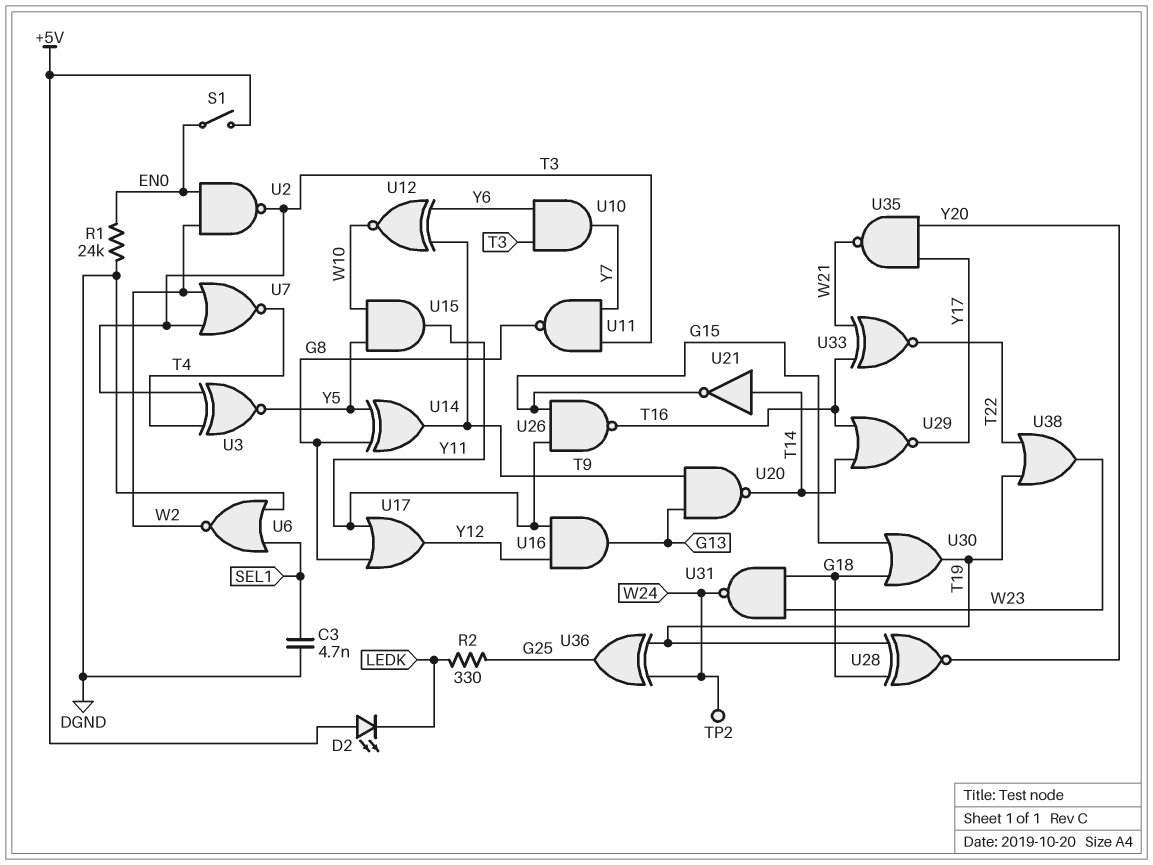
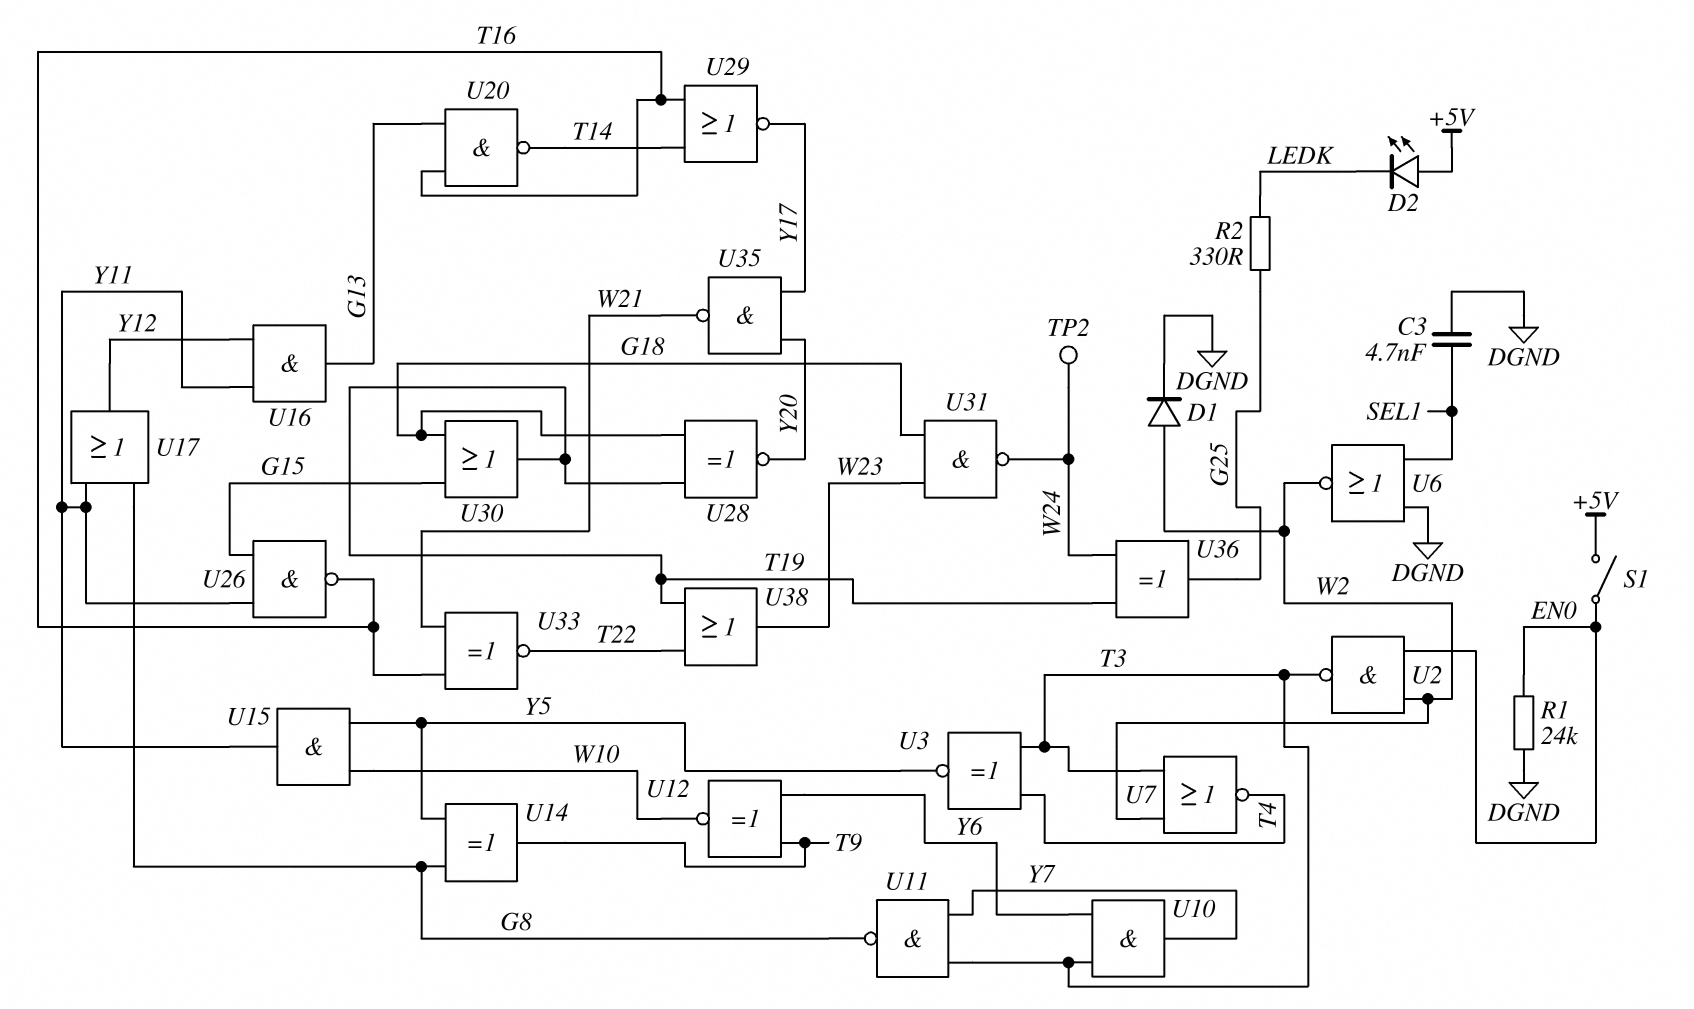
D1: none -> diode (A W2, K DGND)
U20: NAND (in G13, in T9, out T14) -> NAND (in G13, in T16, out T14)
U21: NOT (in T14, out G15) -> none

